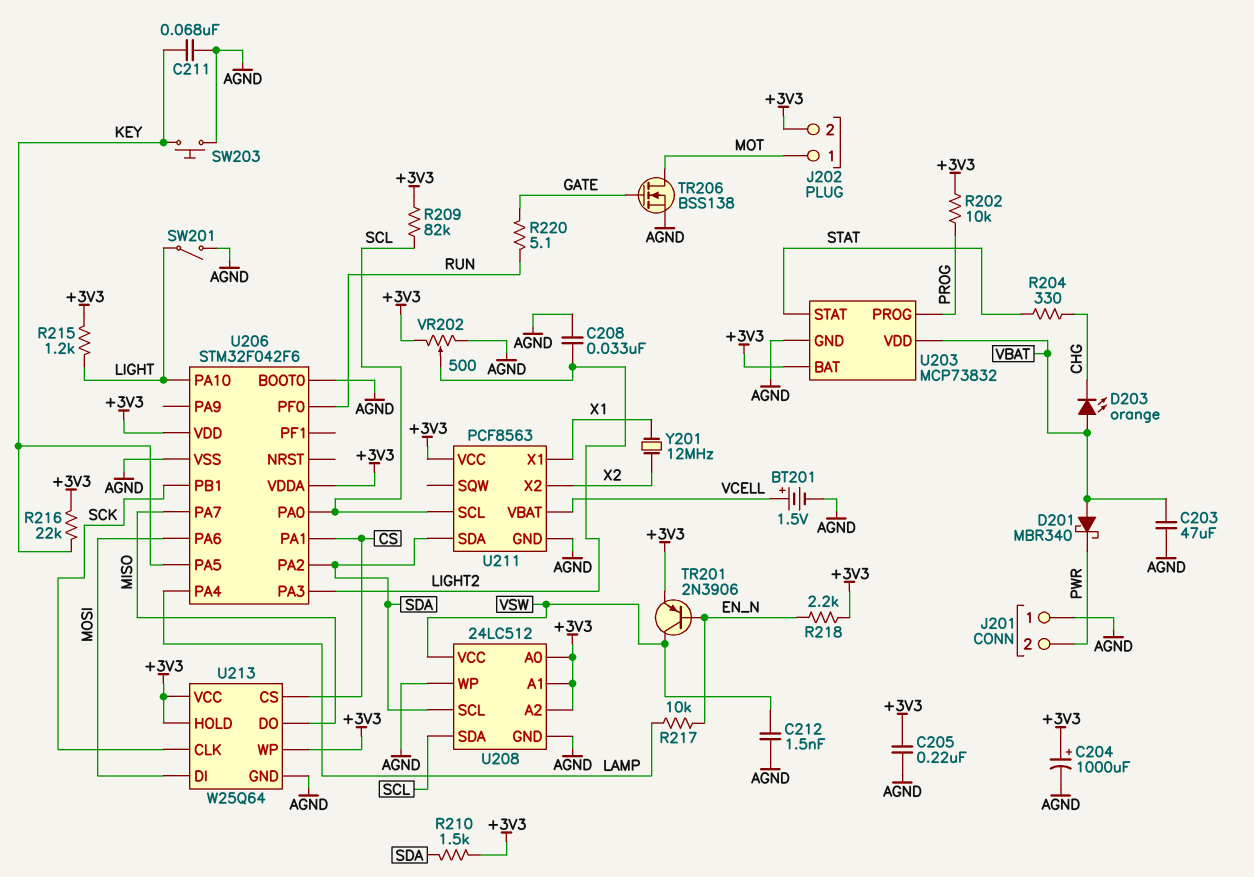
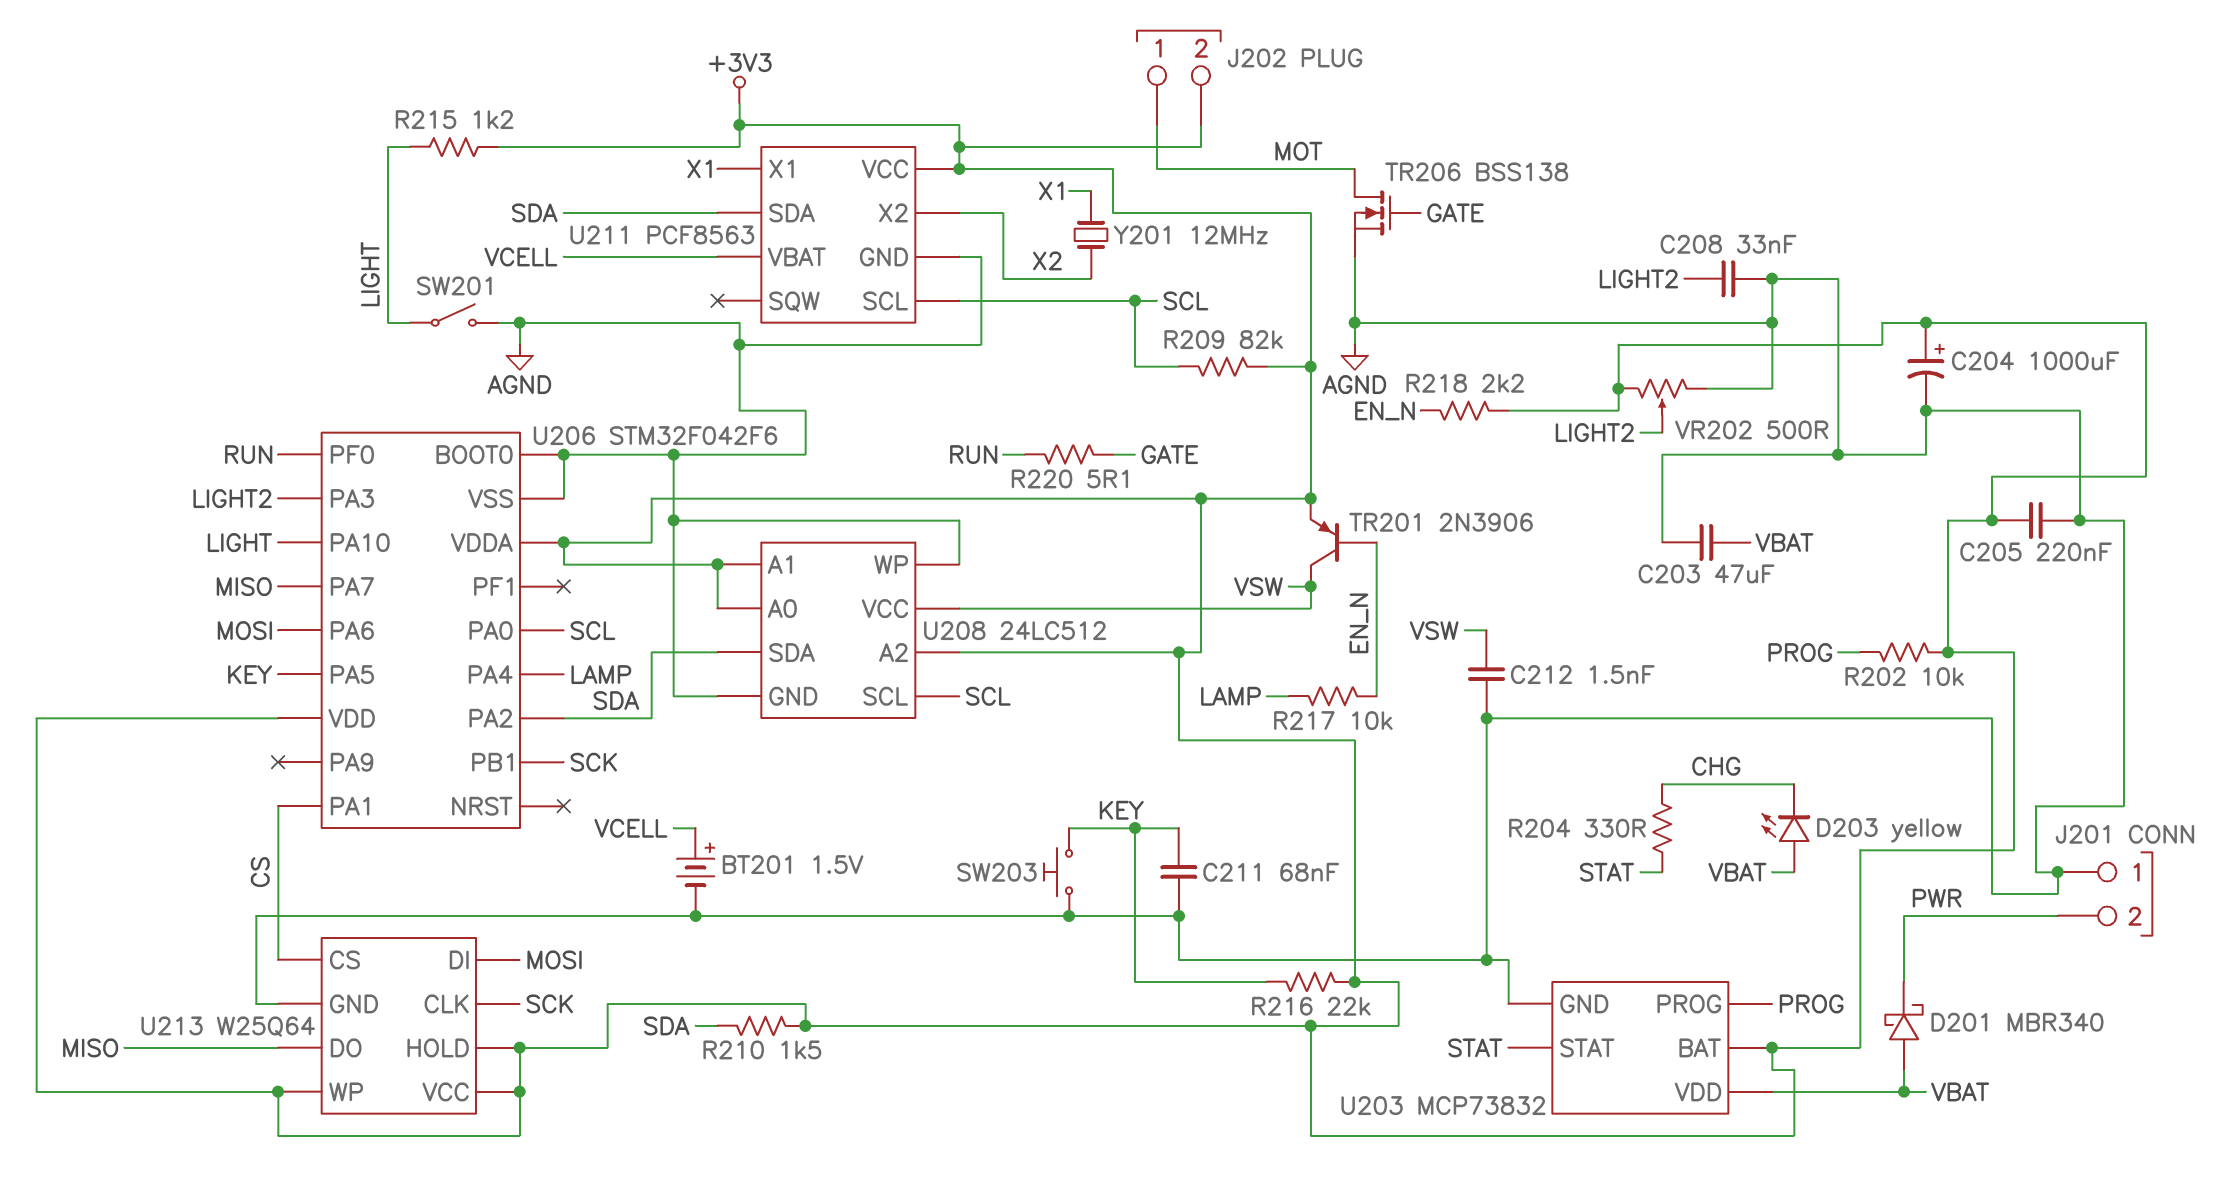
D203: LED orange (A VBAT, K CHG) -> LED yellow (A VBAT, K CHG)
U208 pin SCL: SDA -> SCL
U208 pin SDA: SCL -> SDA

